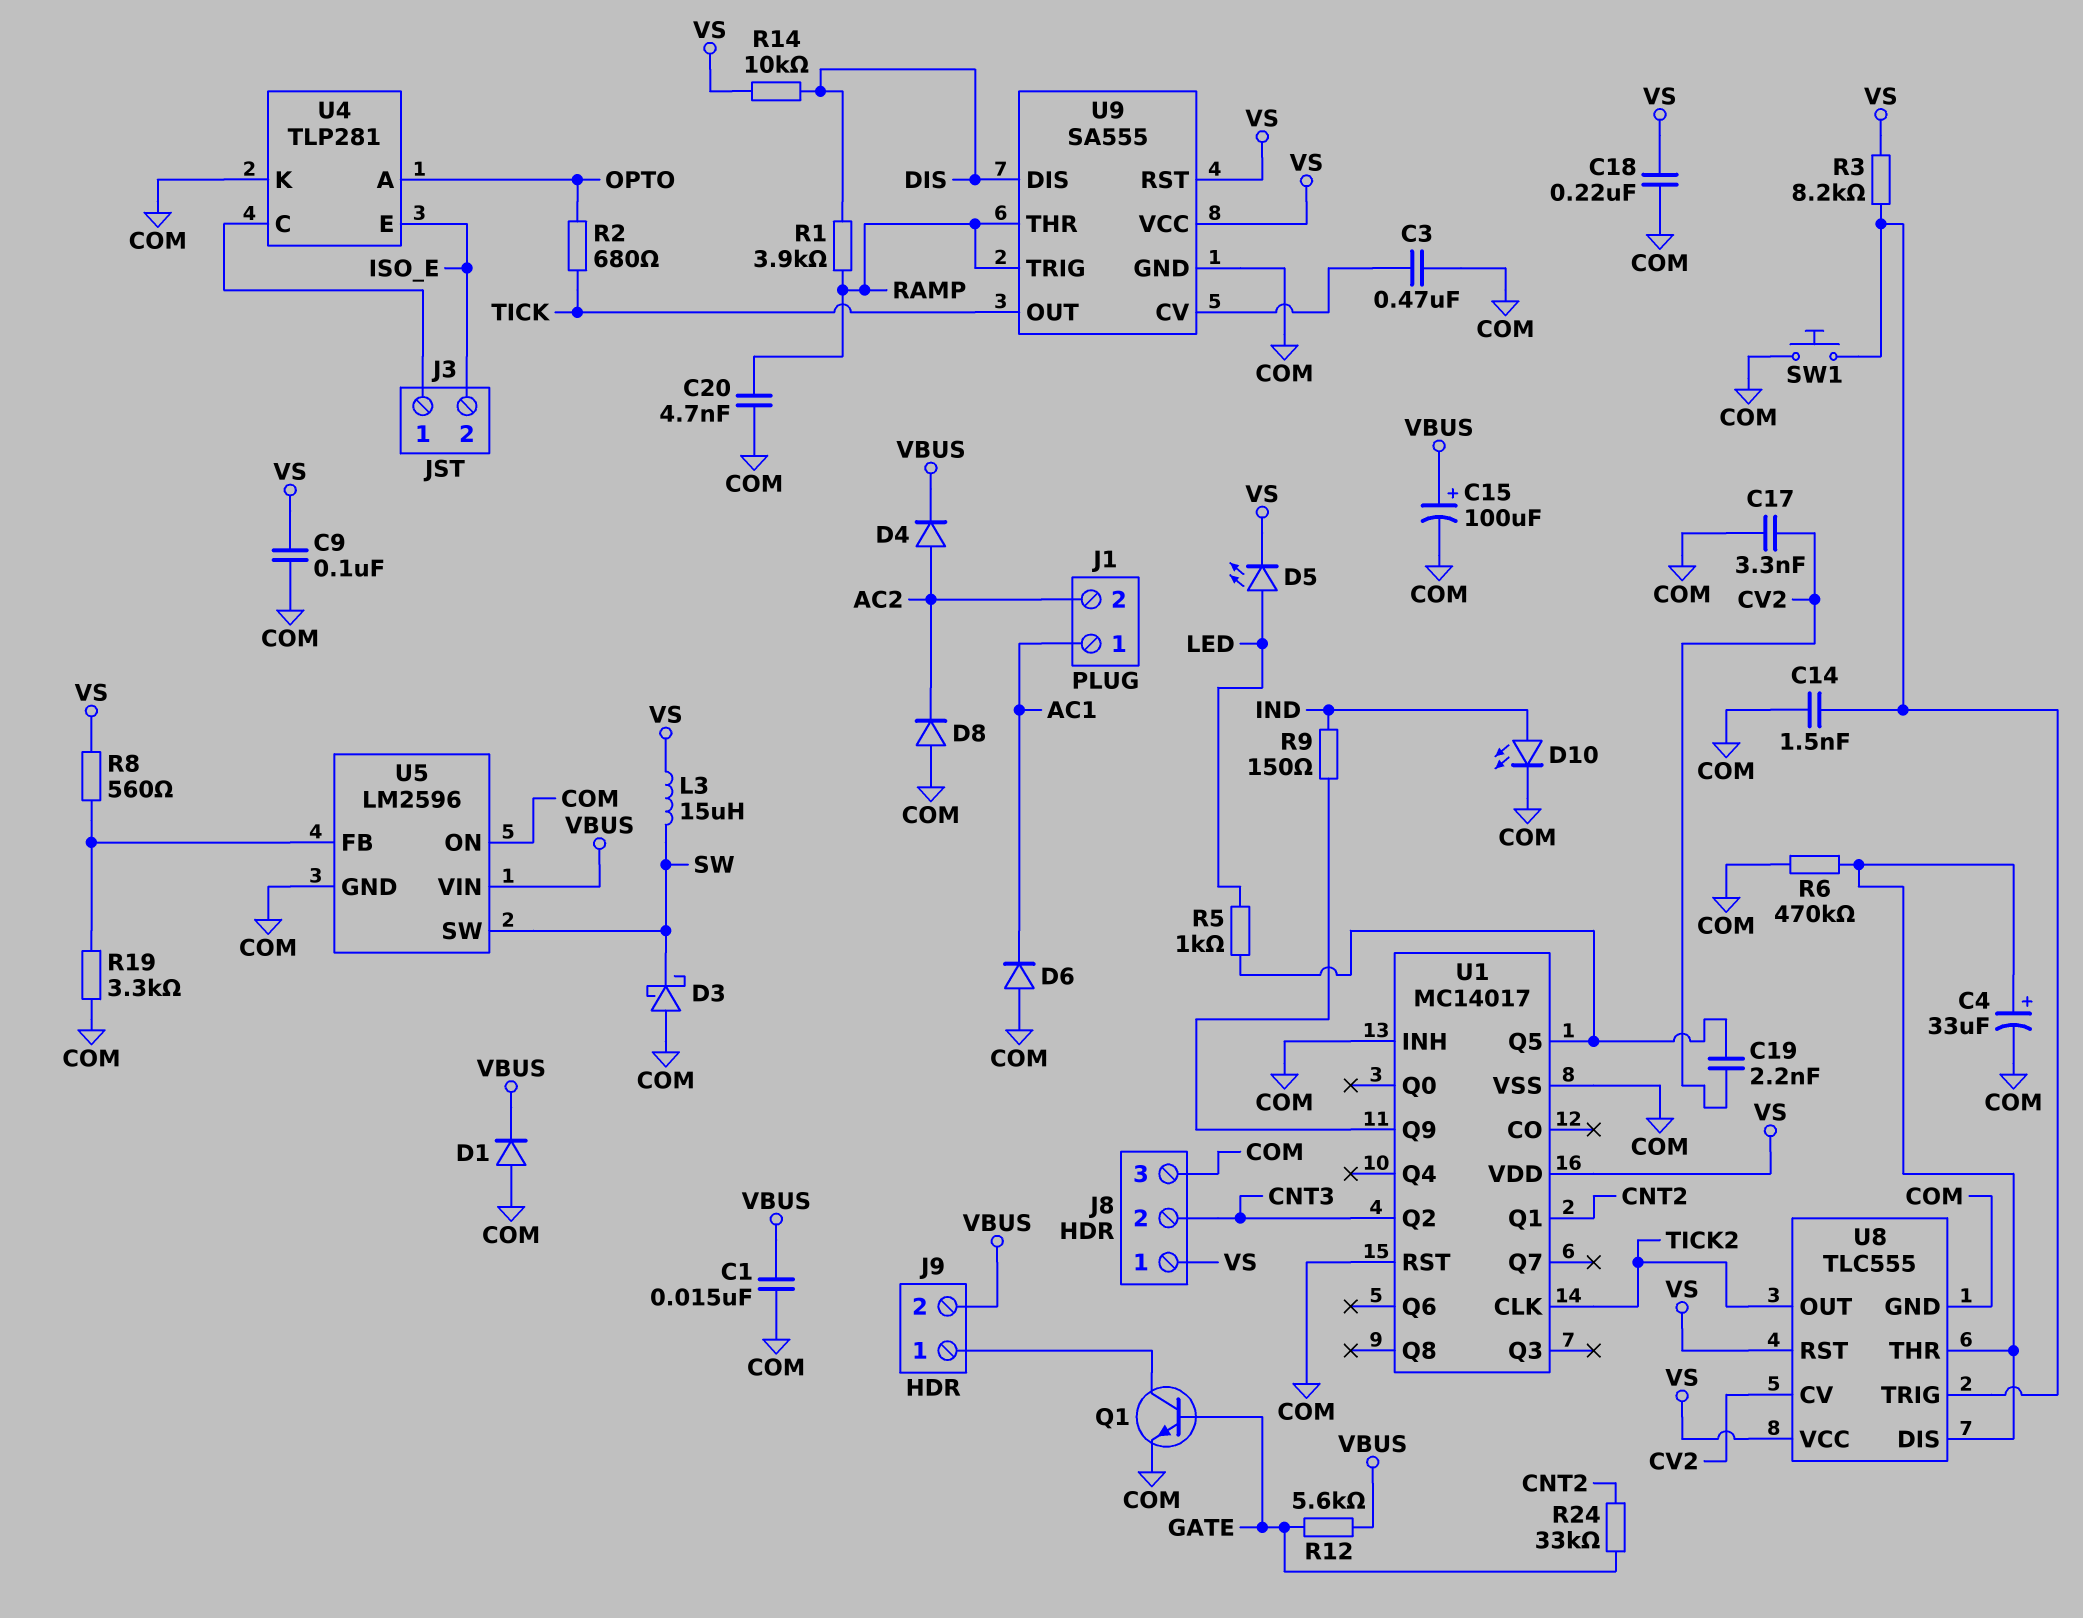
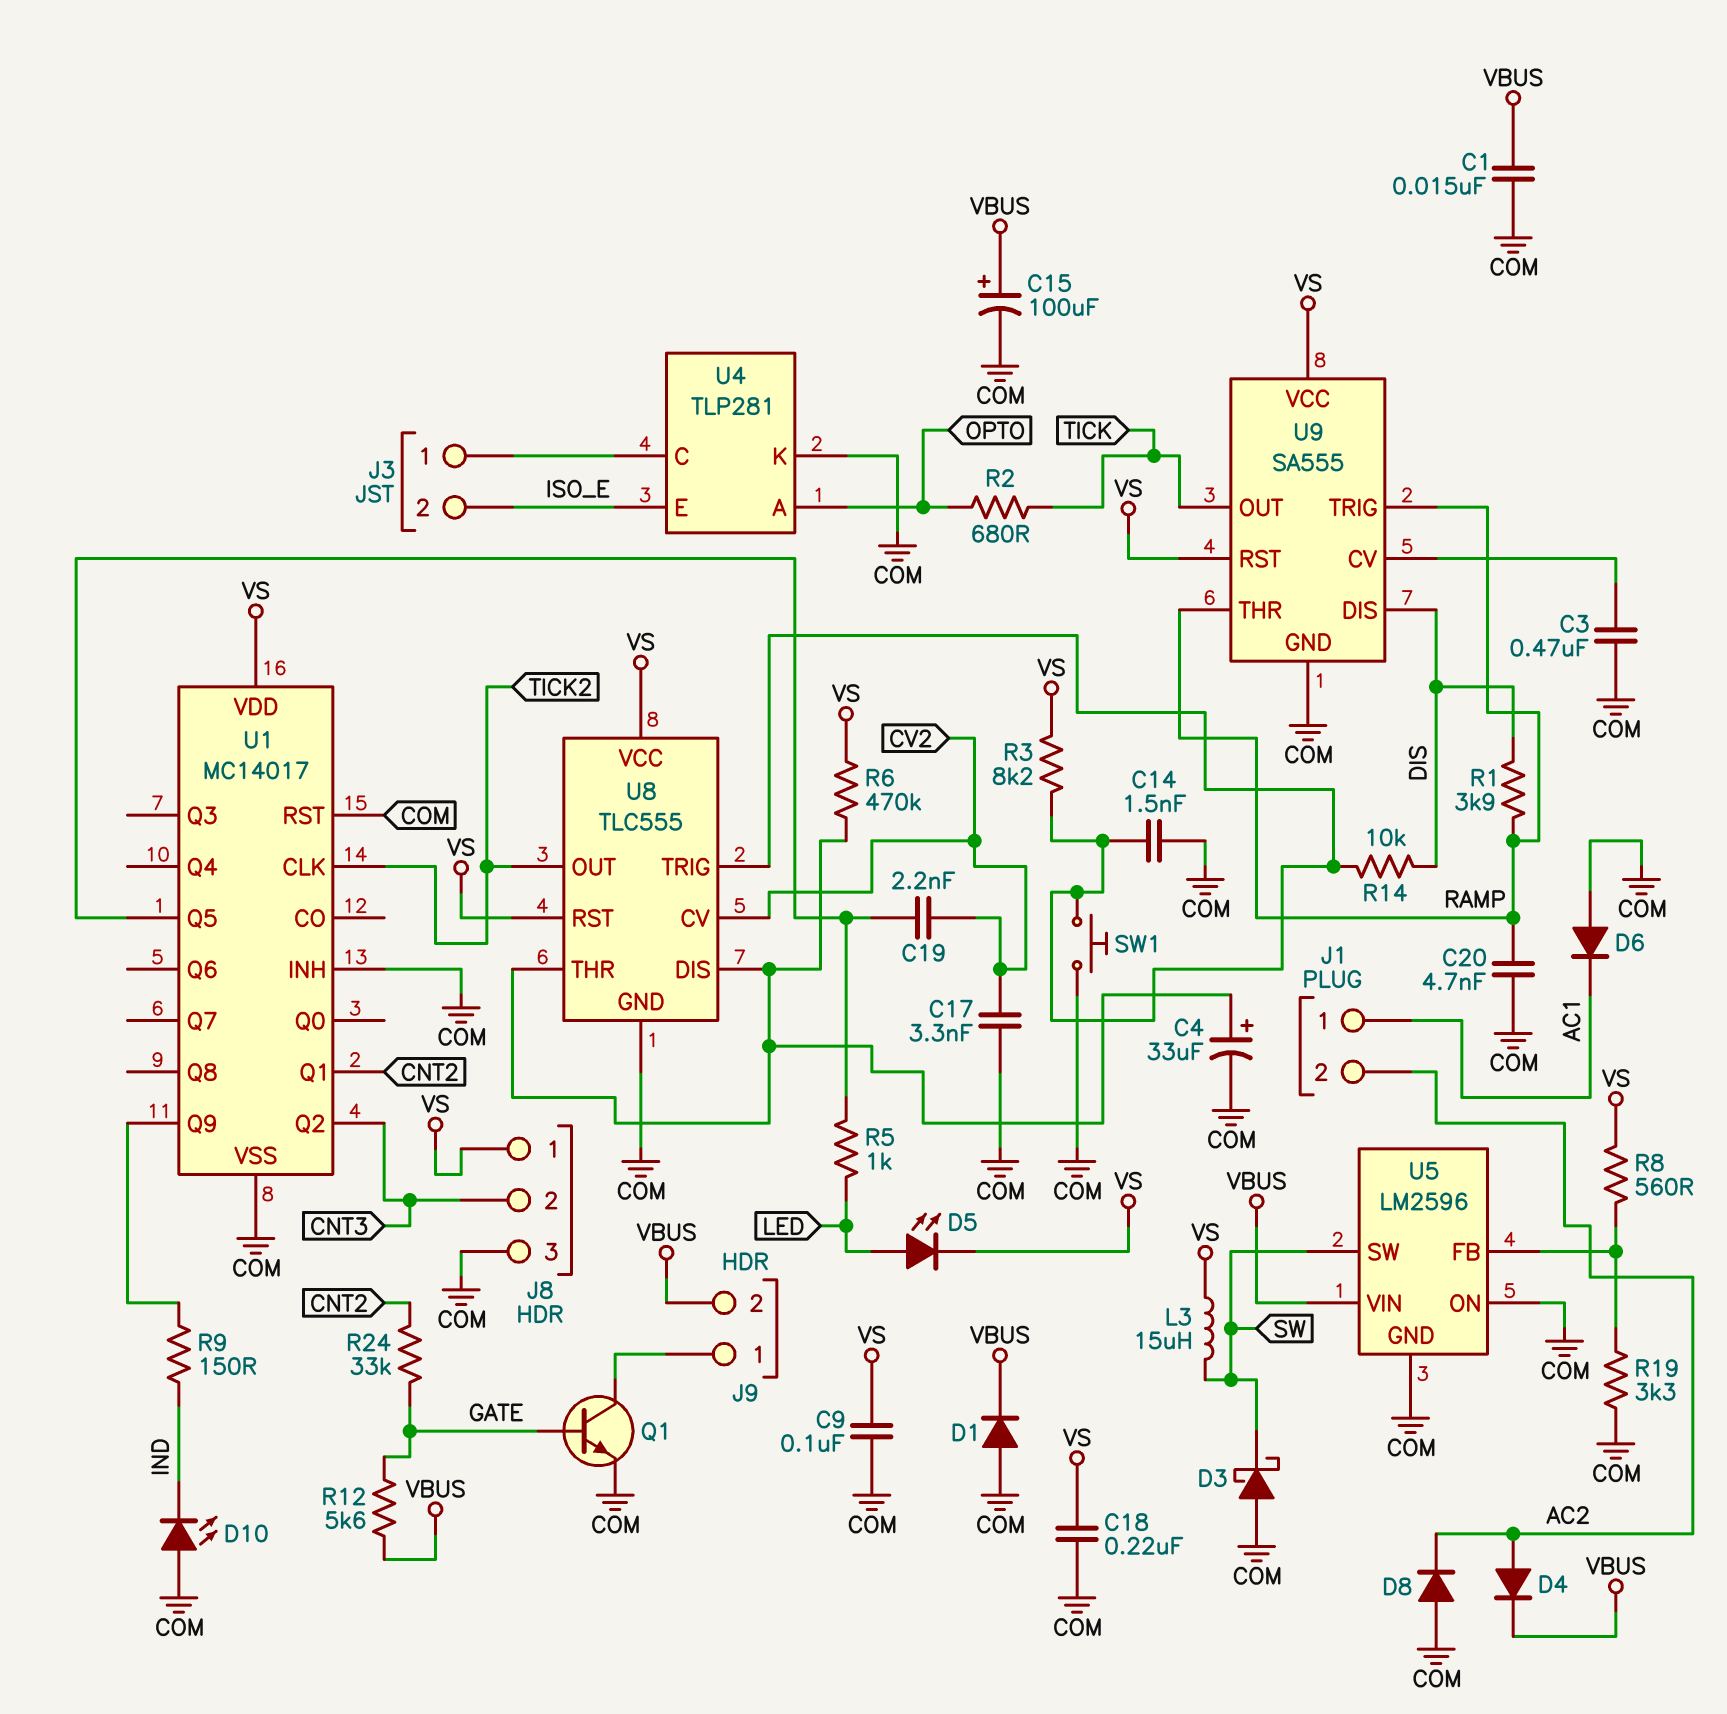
D10: LED (A IND, K COM) -> LED (A COM, K IND)
R6: 470k (COM, U8/DIS) -> 470k (U8/DIS, VS)
R14: 10k (DIS, VS) -> 10k (DIS, U8/TRIG)

